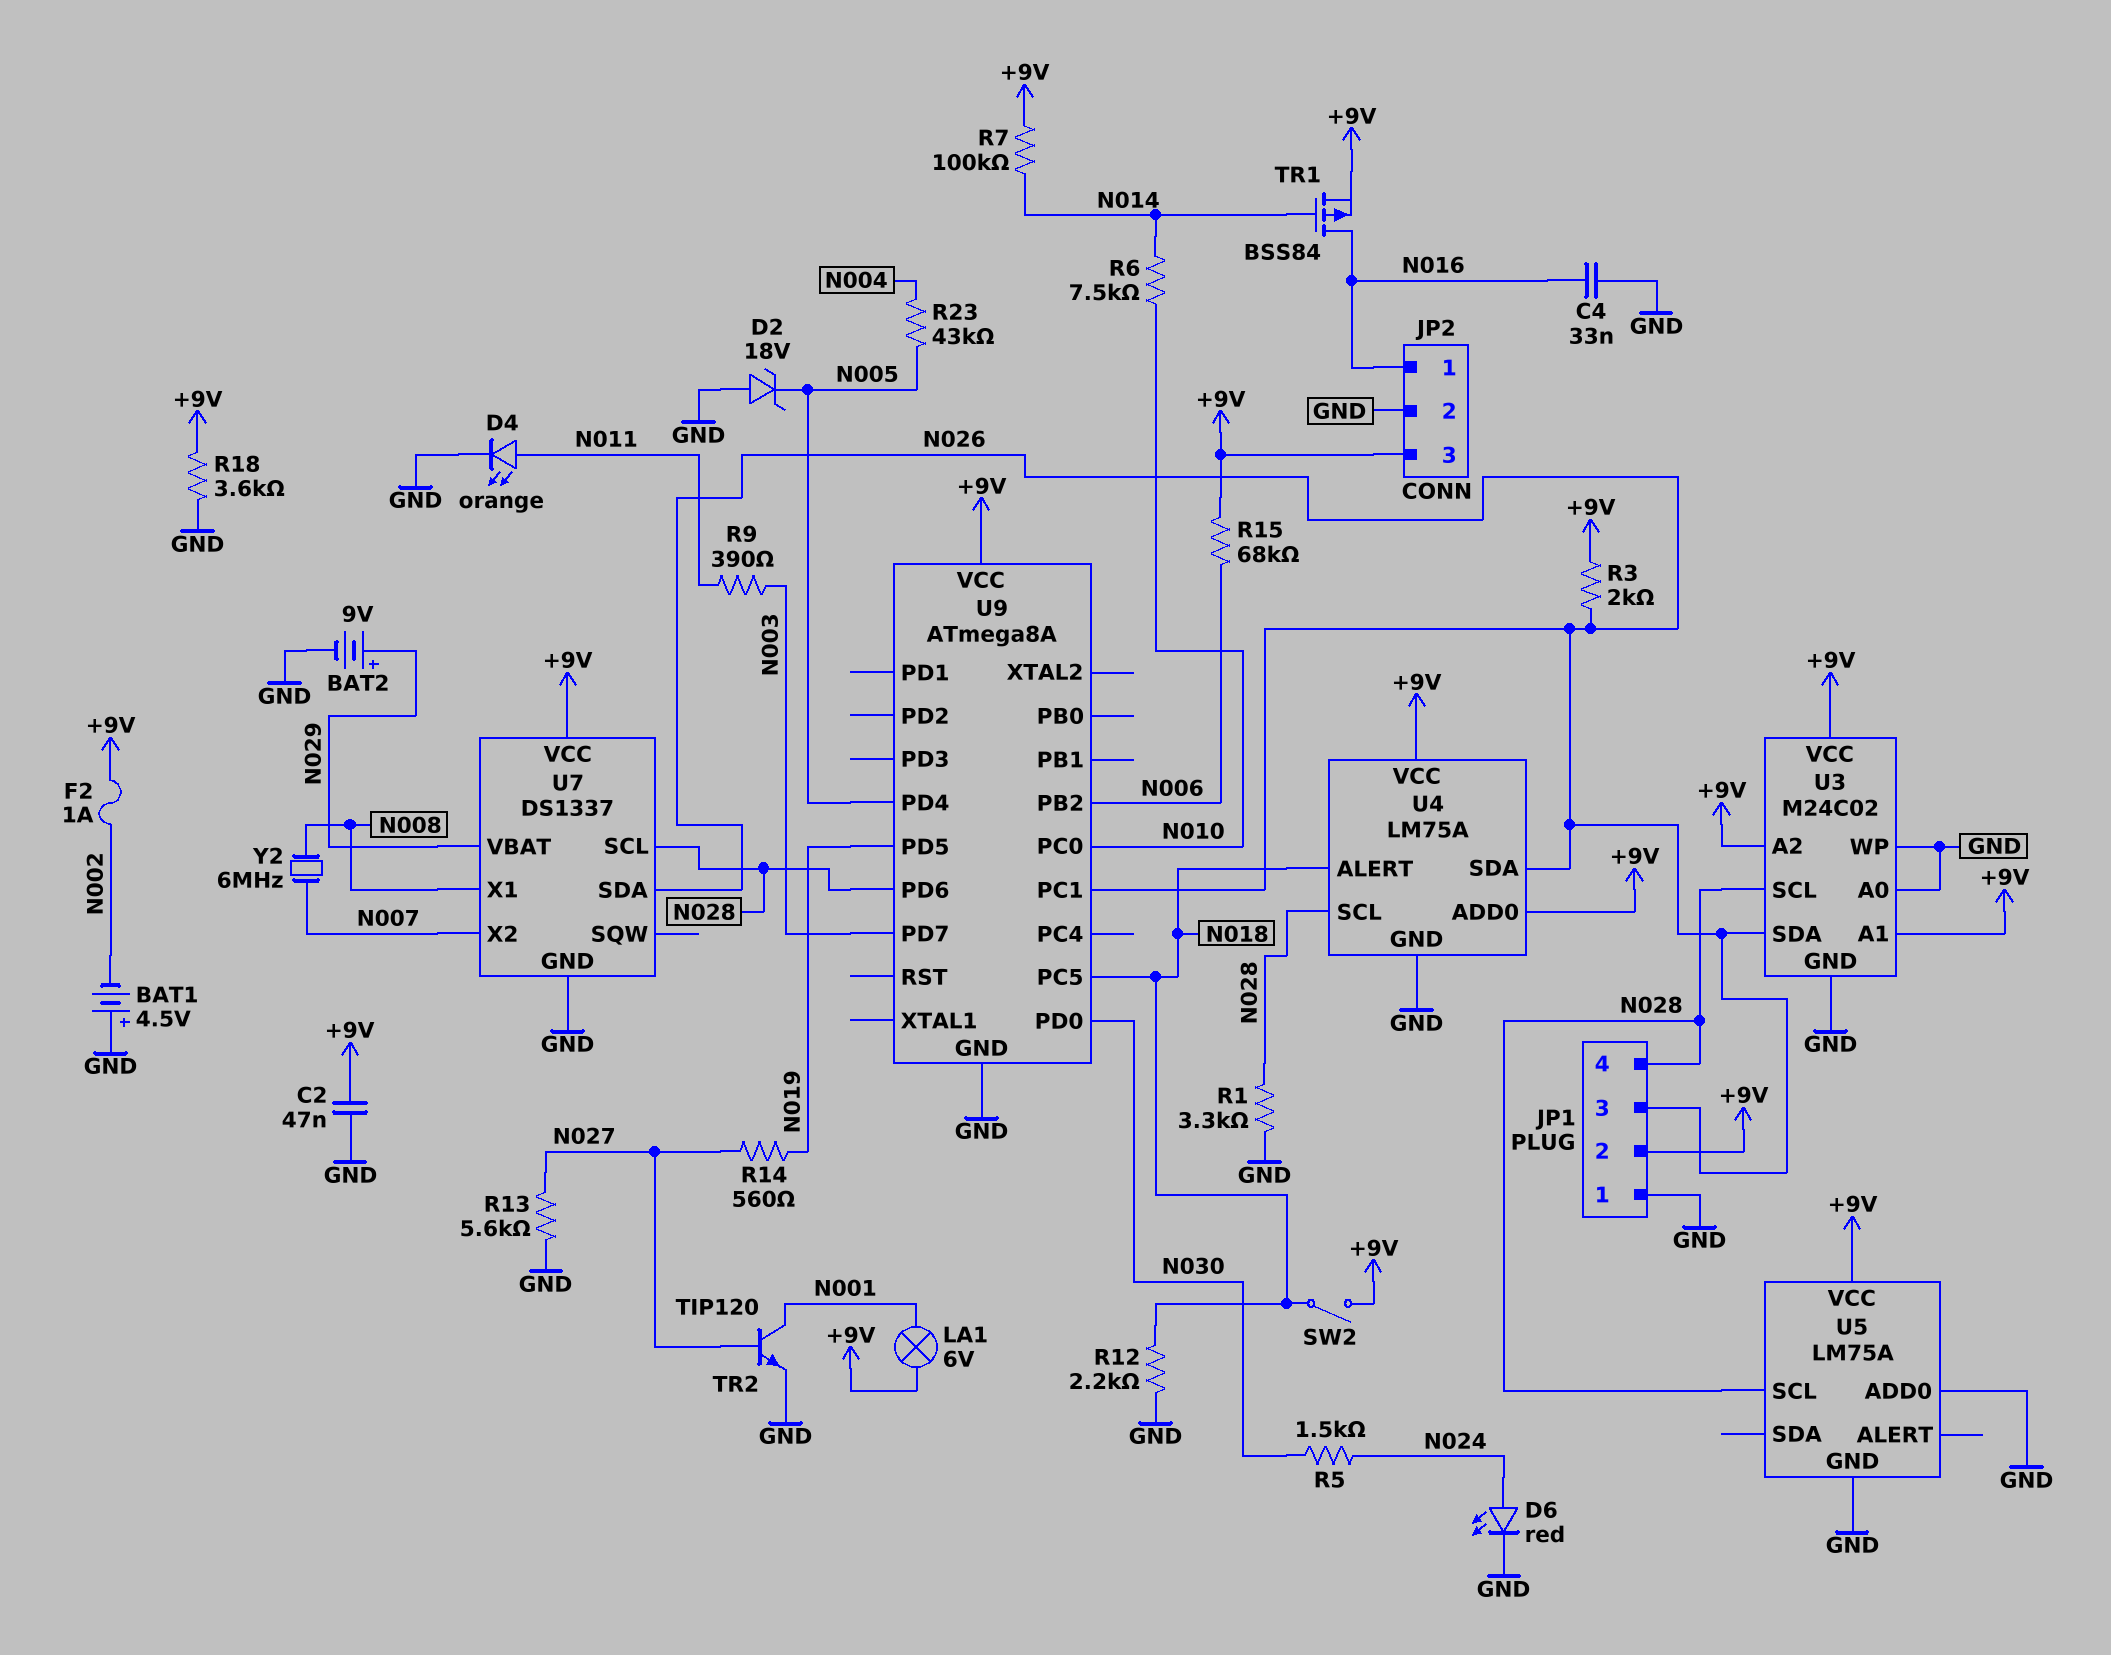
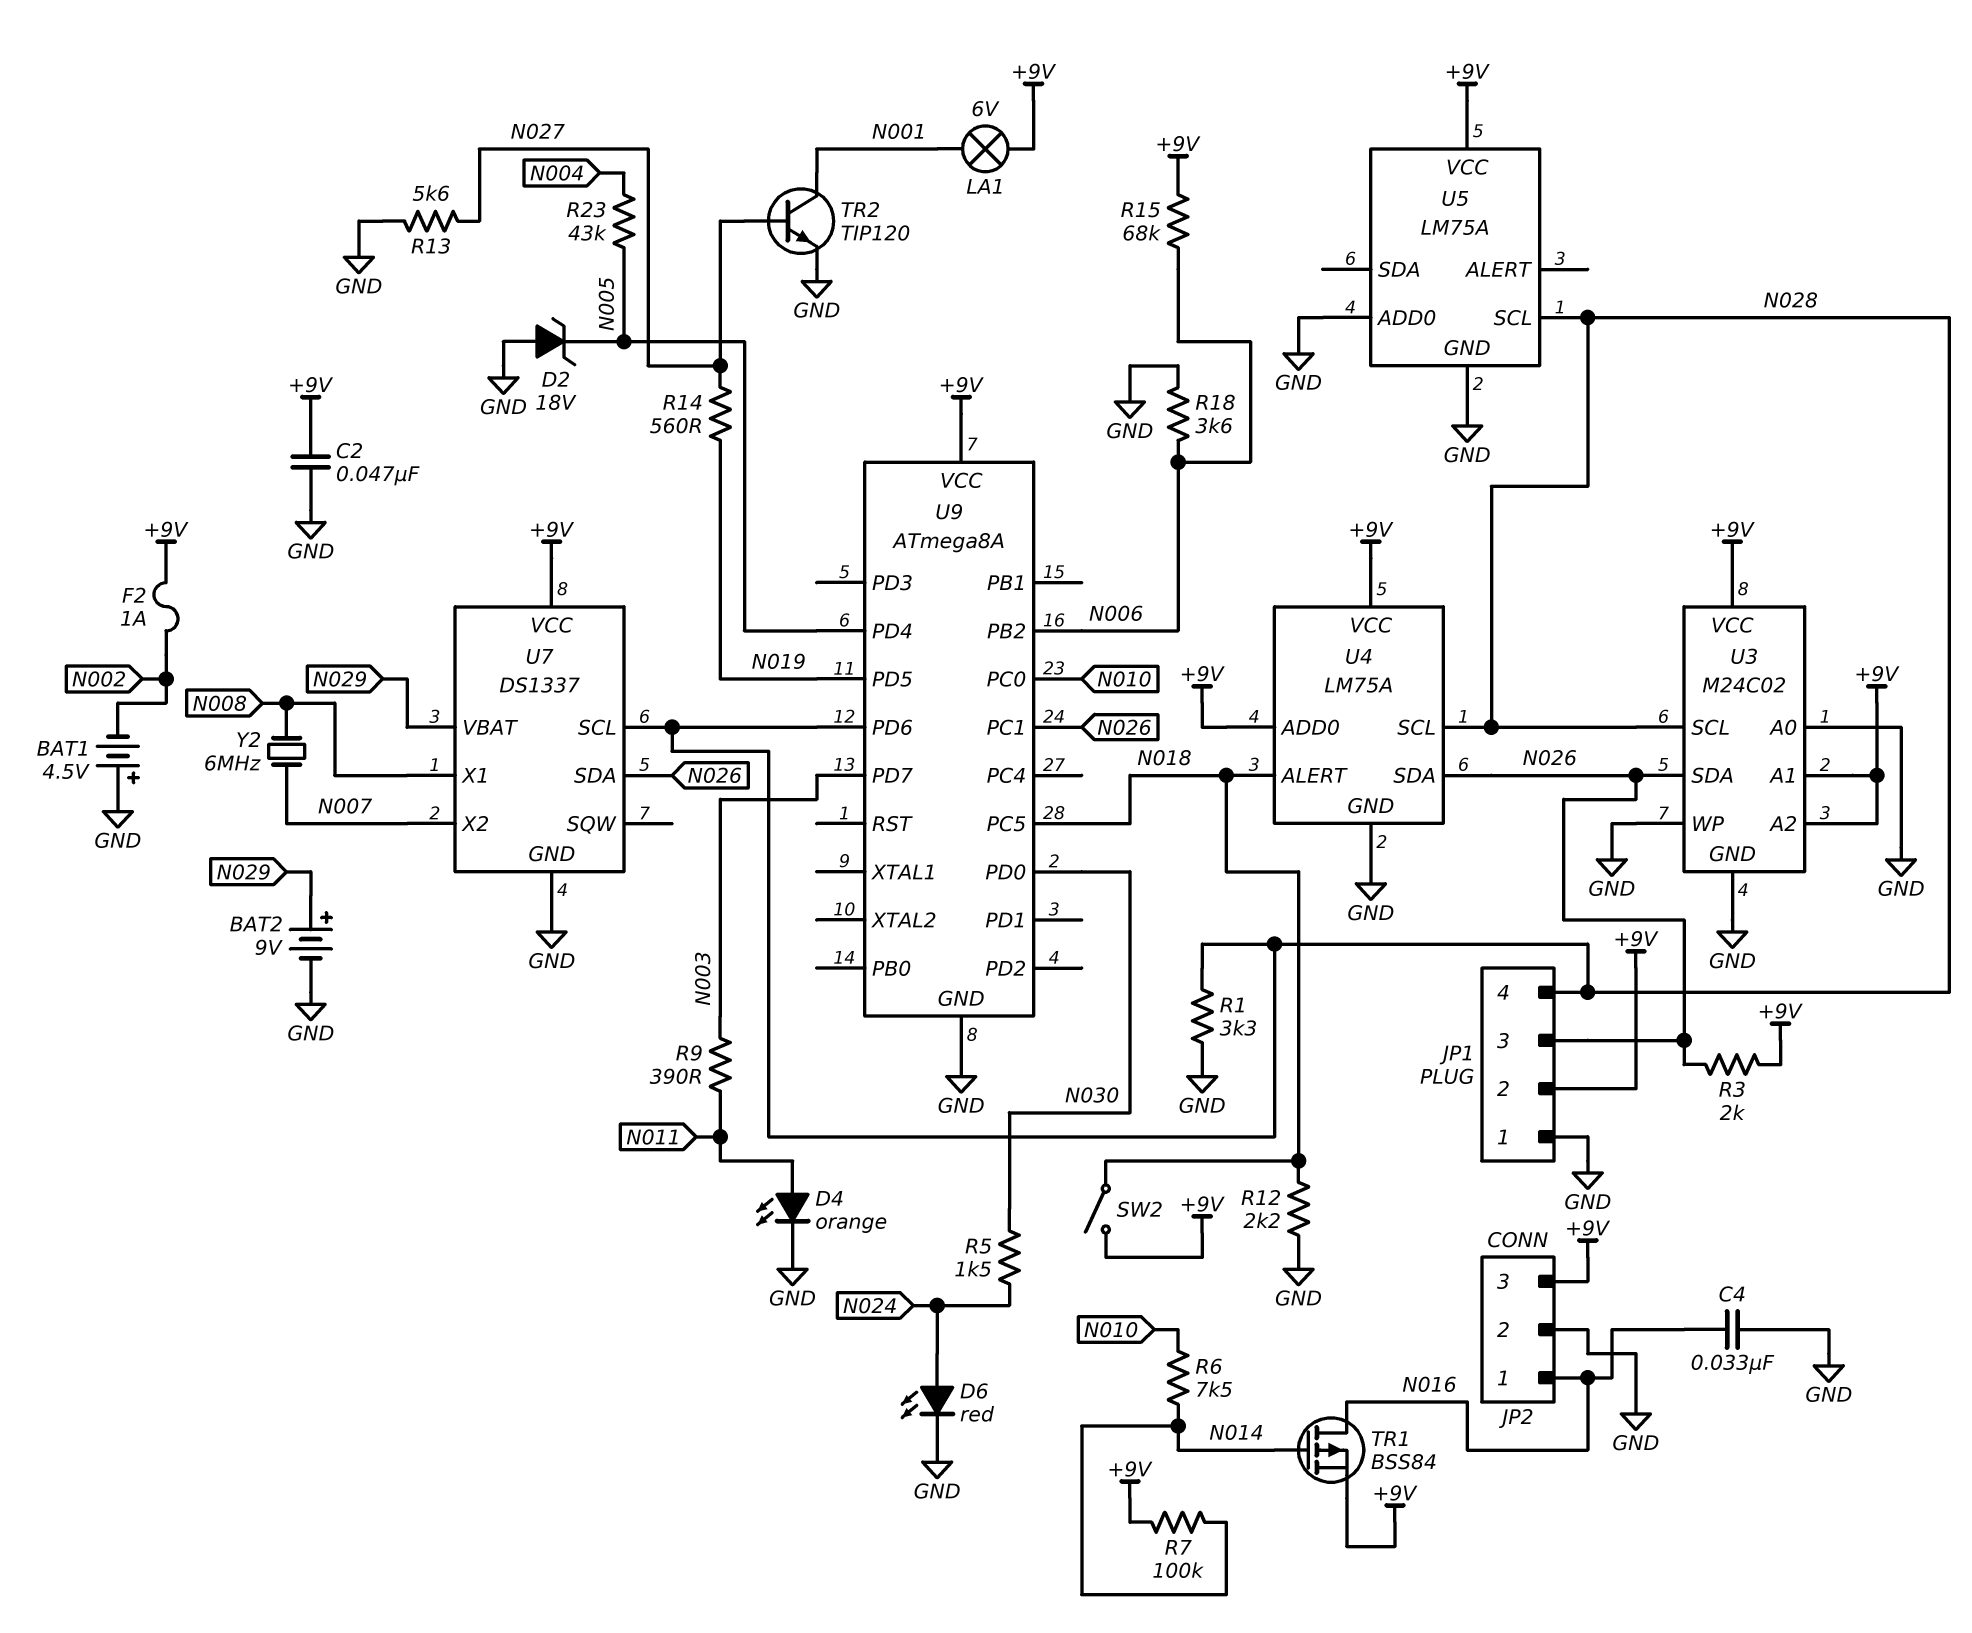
R18: 3.6k (+9V, GND) -> 3.6k (GND, N006)

